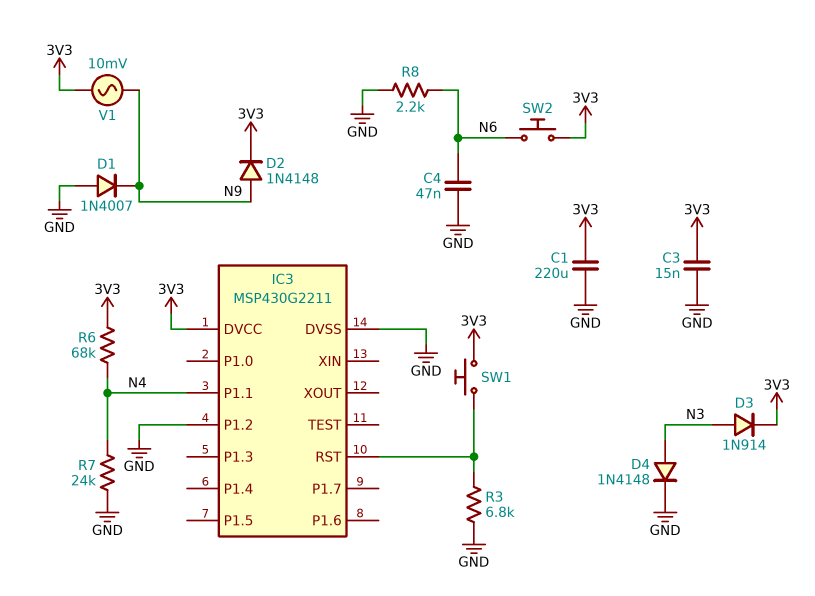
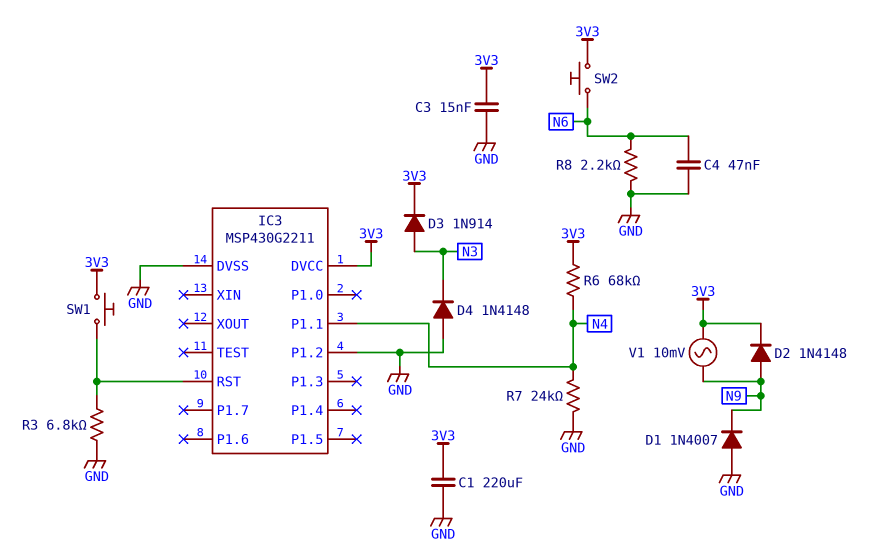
D4: diode 1N4148 (A N3, K GND) -> diode 1N4148 (A GND, K N3)

